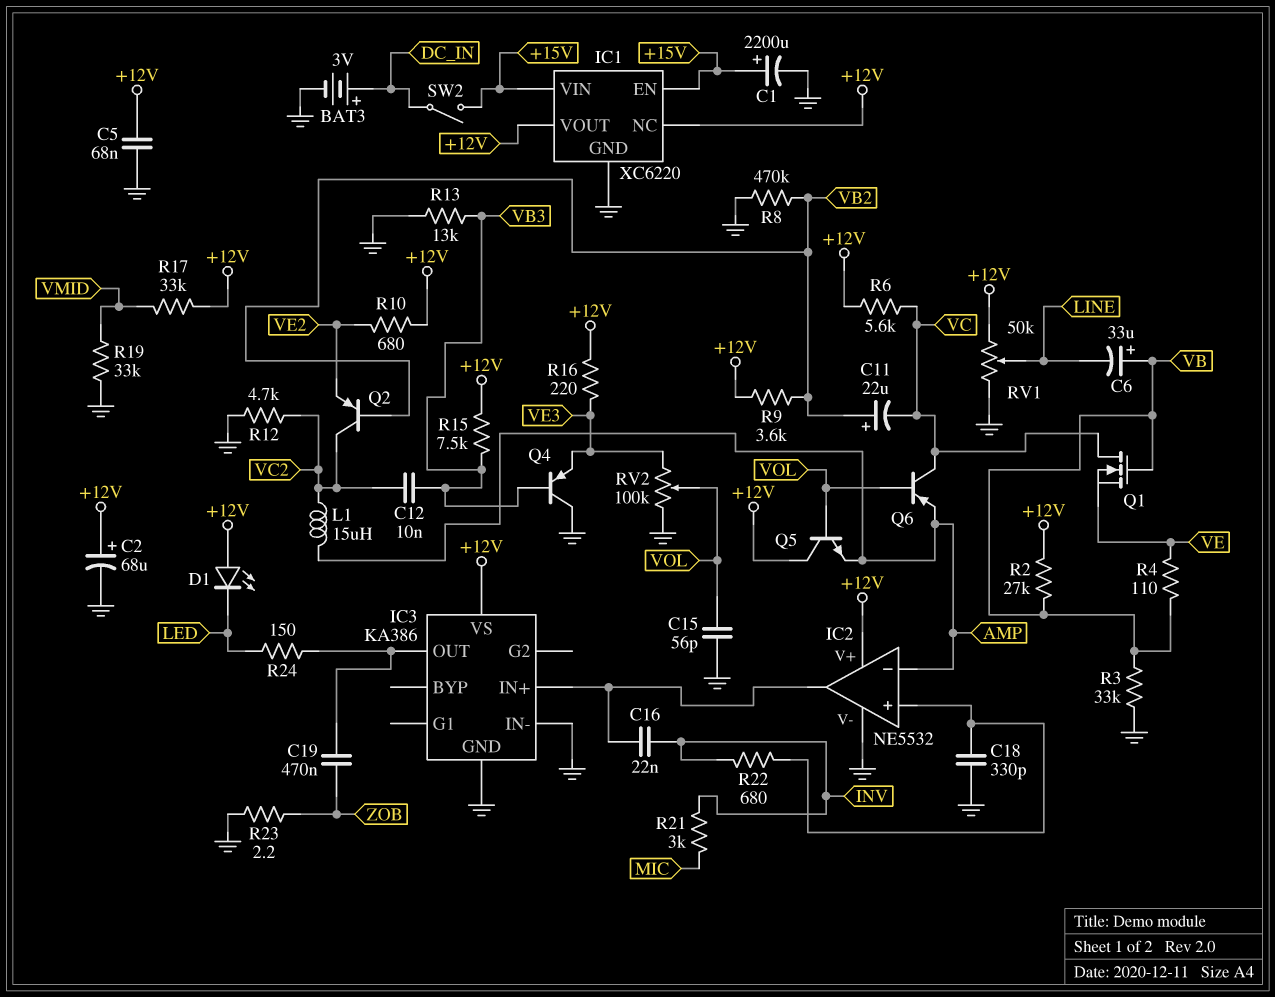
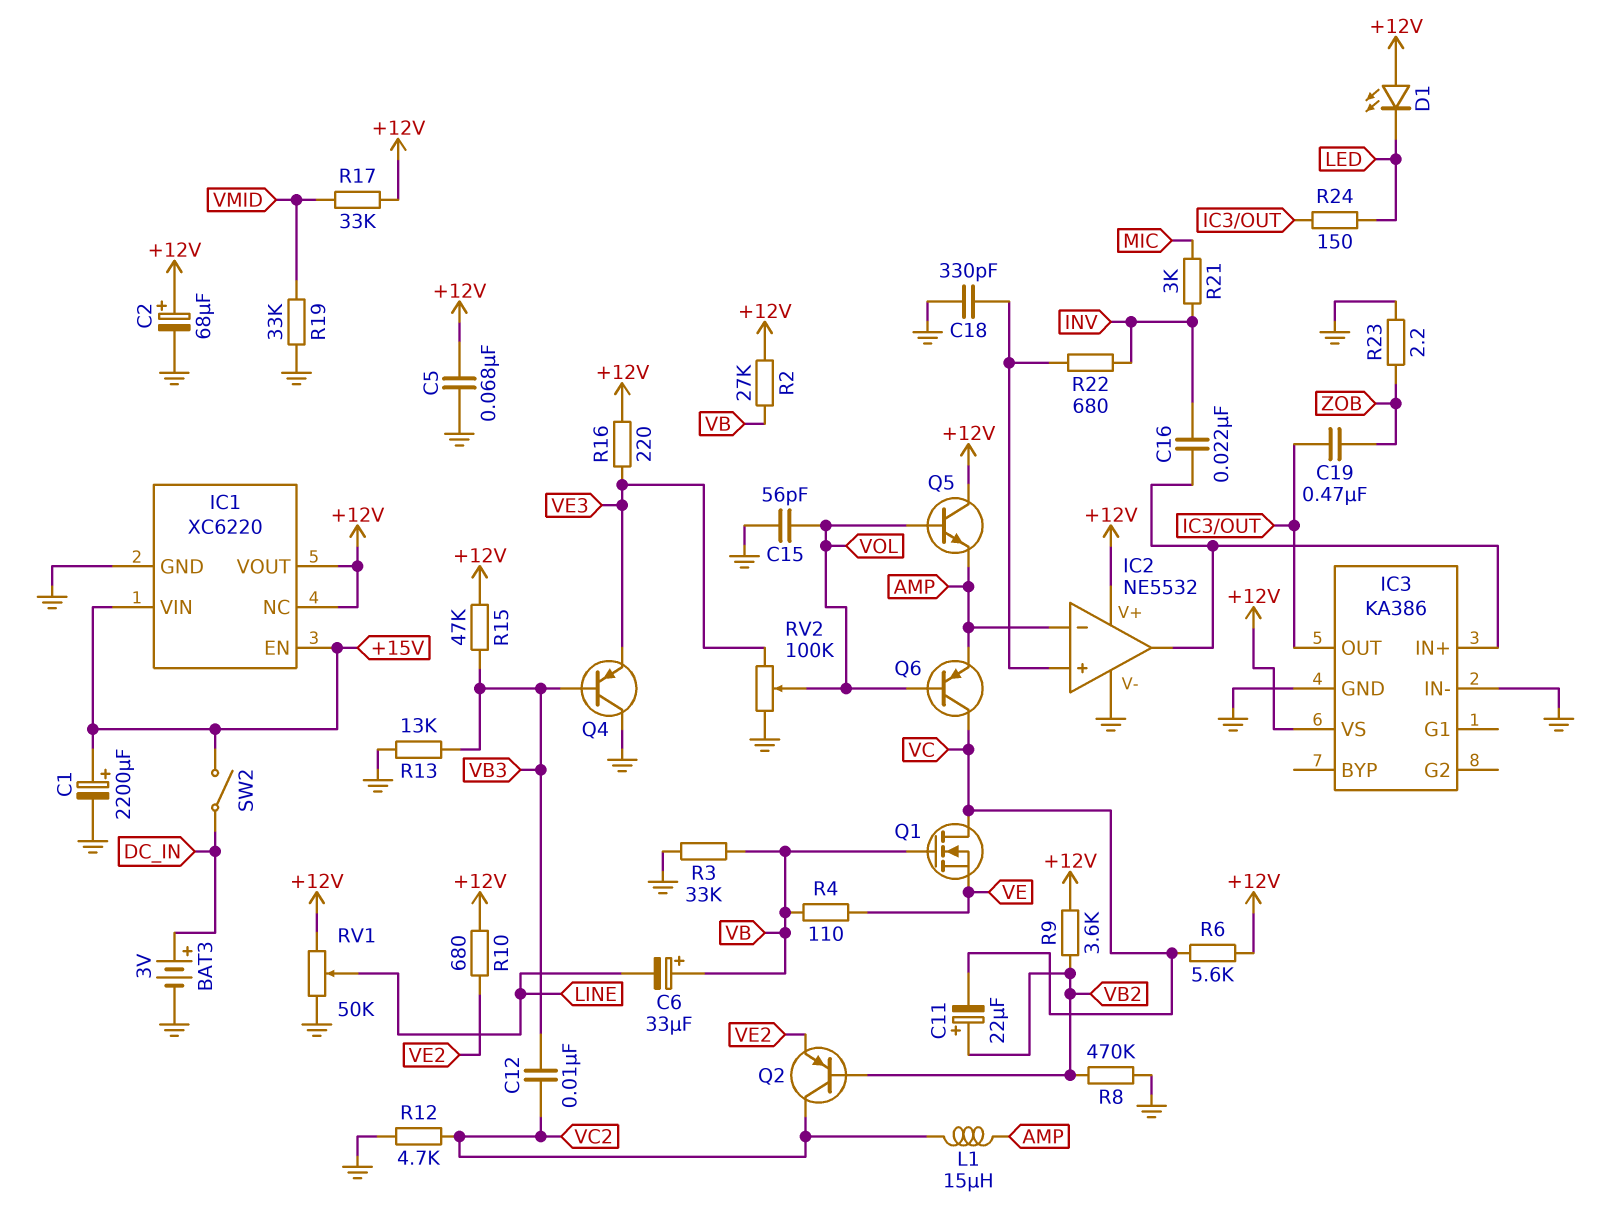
R15: 7.5k (+12V, VB3) -> 47k (+12V, VB3)

